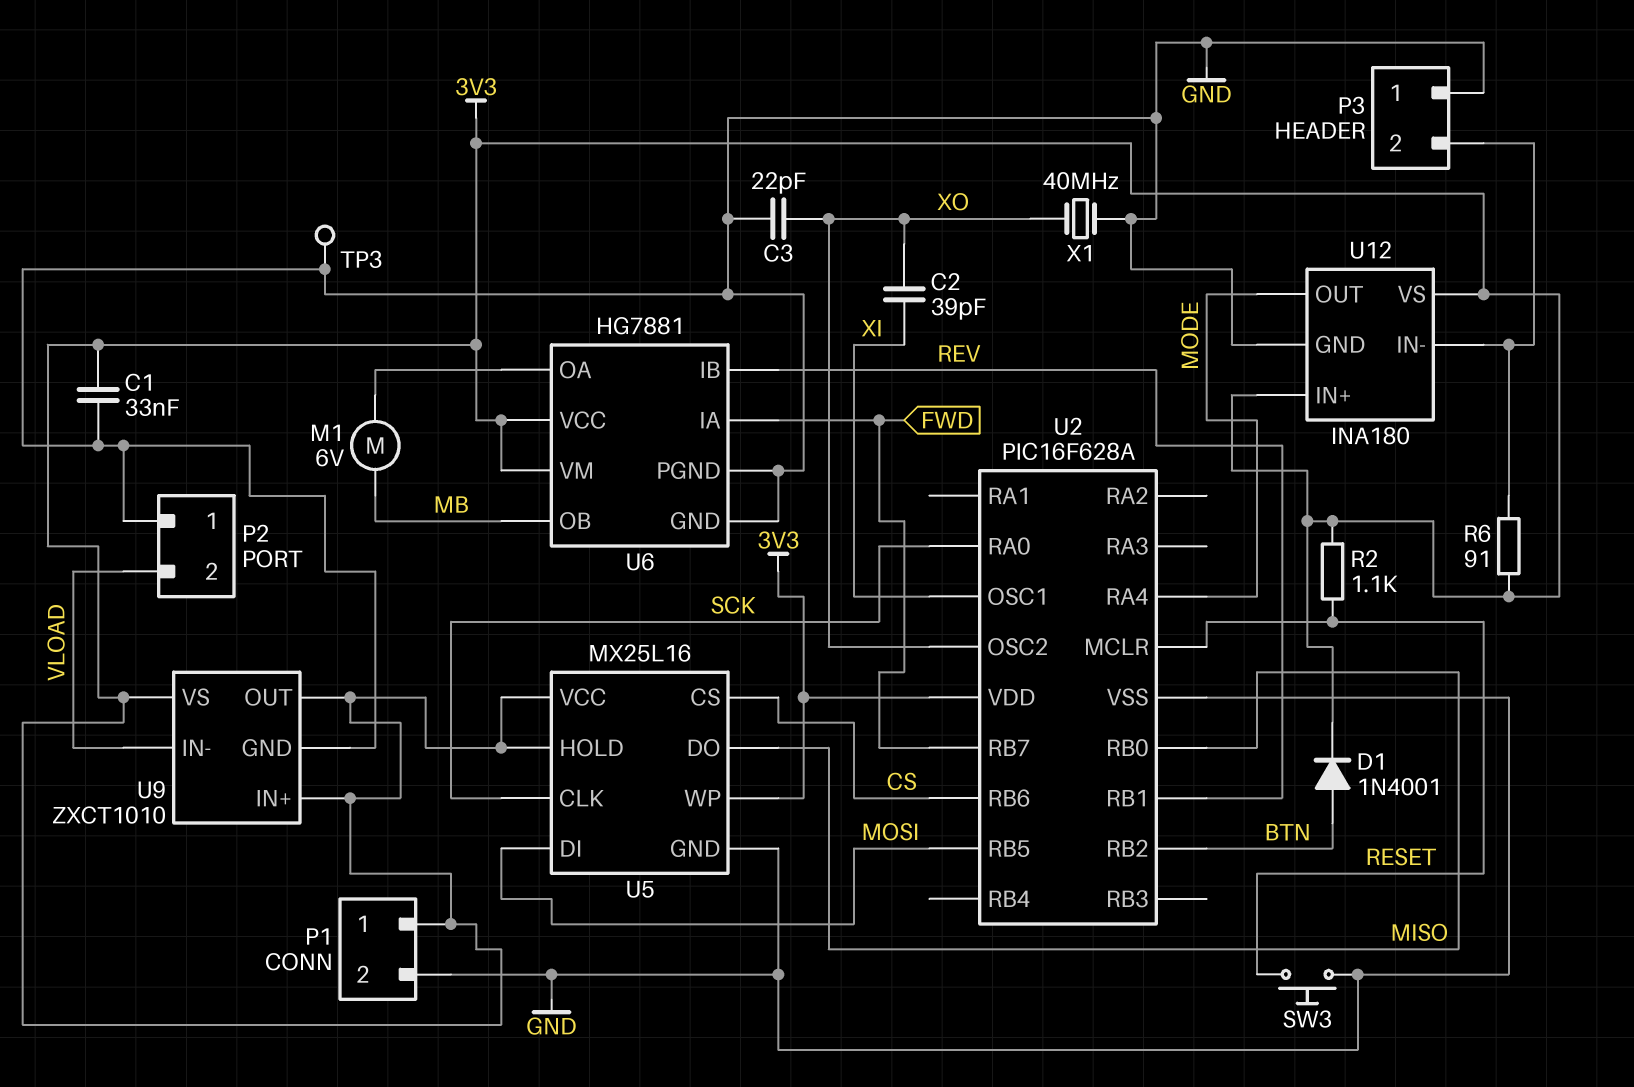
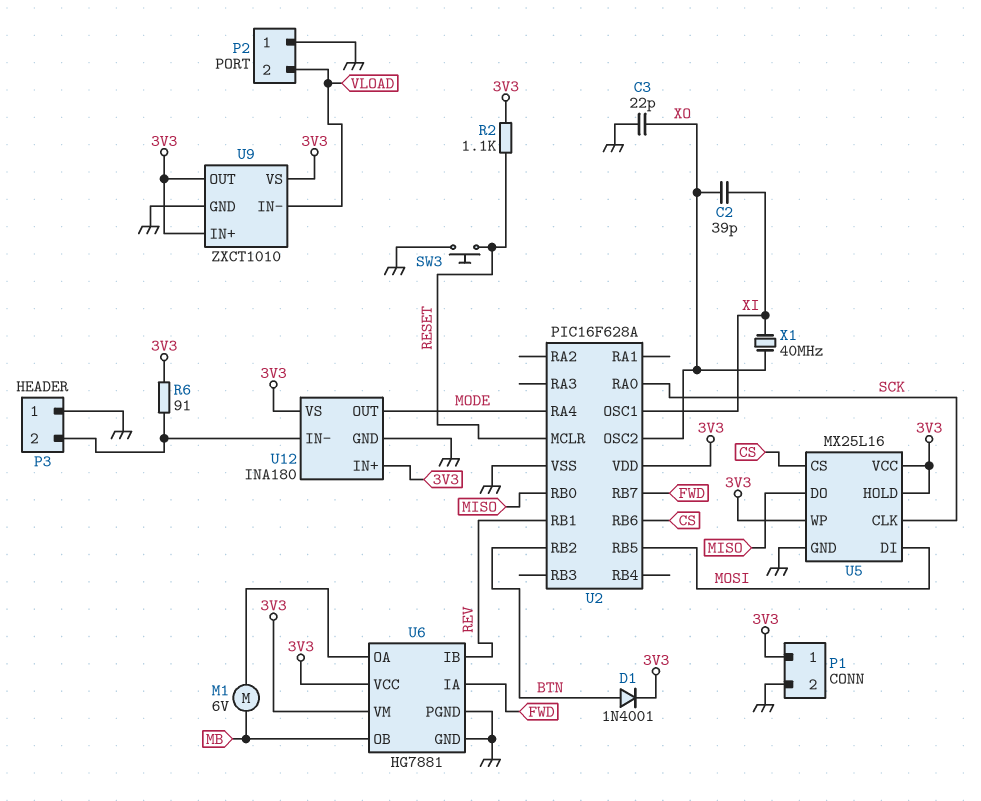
C1: 33nF (3V3, GND) -> none
TP3: test point (GND) -> none
X1: 40MHz (GND, XO) -> 40MHz (XI, XO)

